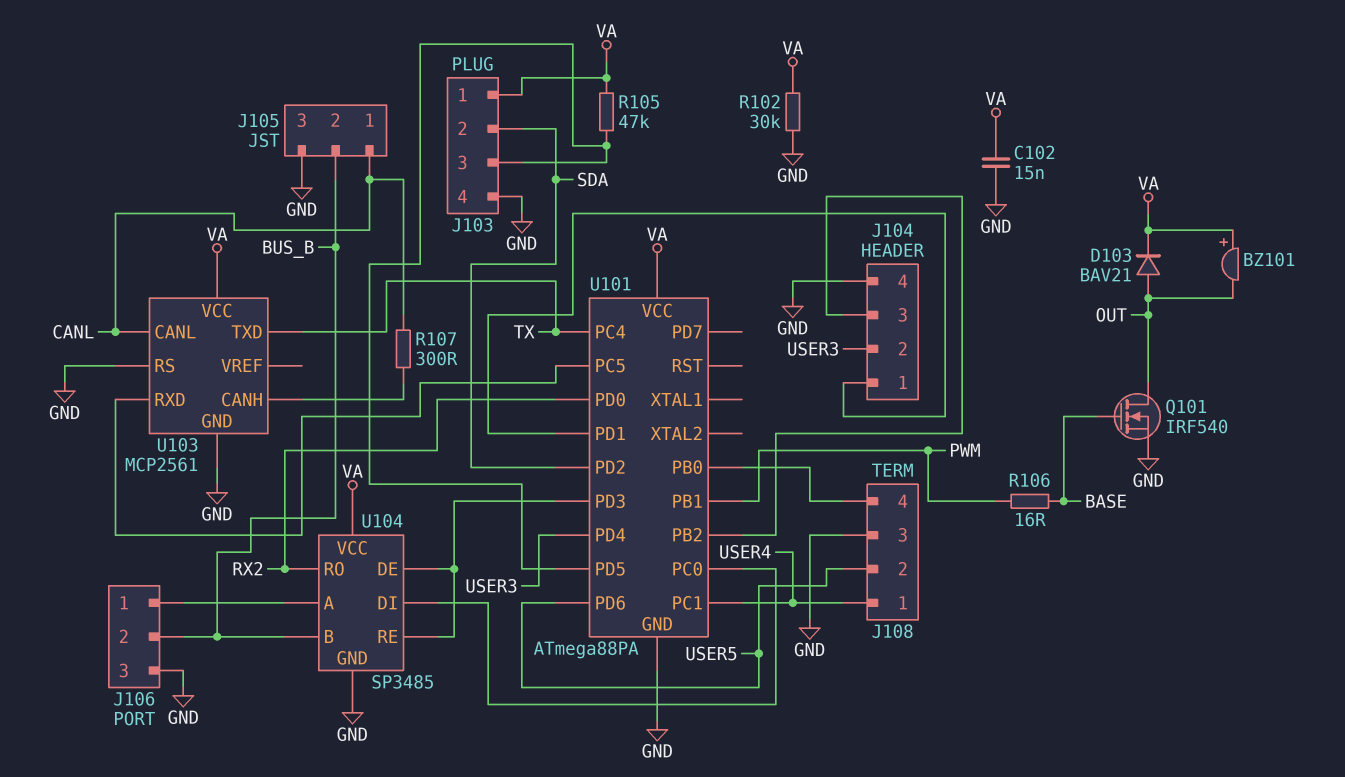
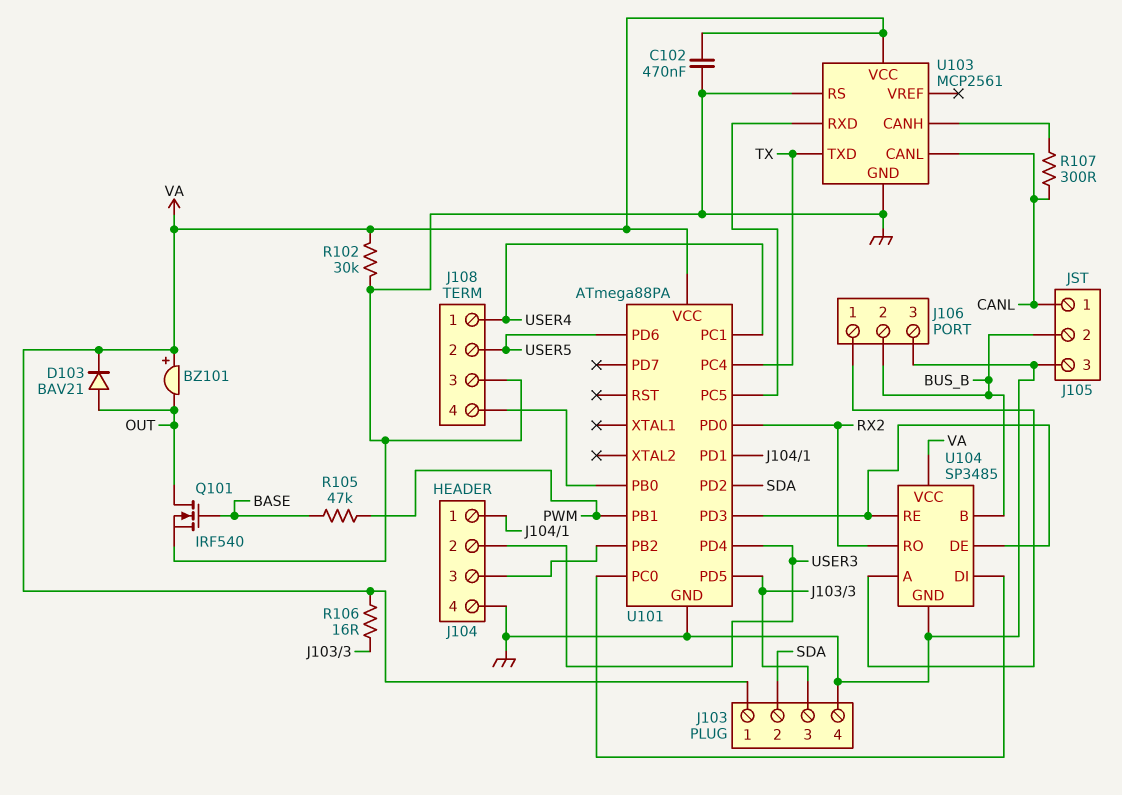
C102: 15nF (GND, VA) -> 470nF (GND, VA)
R105: 47k (J103/3, VA) -> 47k (BASE, PWM)
R106: 16 (BASE, PWM) -> 16 (J103/3, VA)

